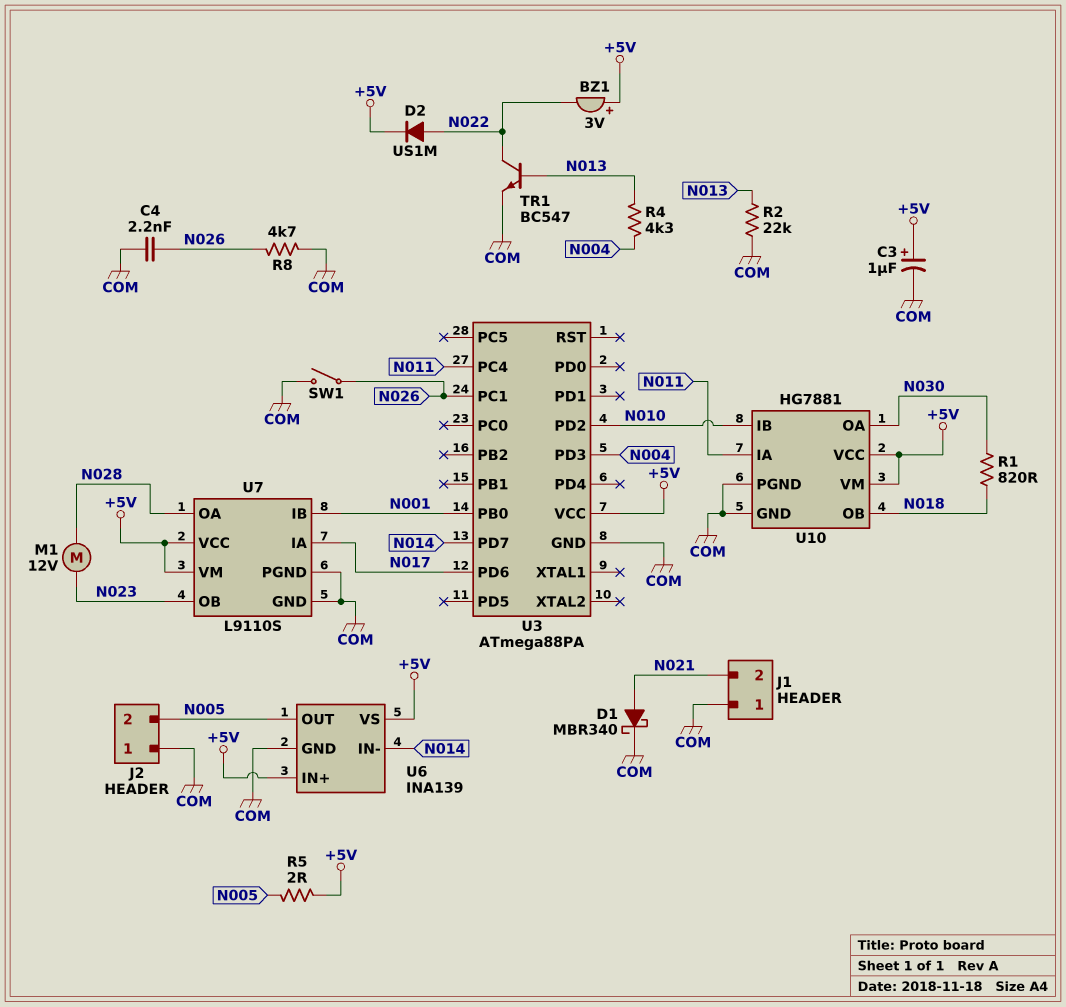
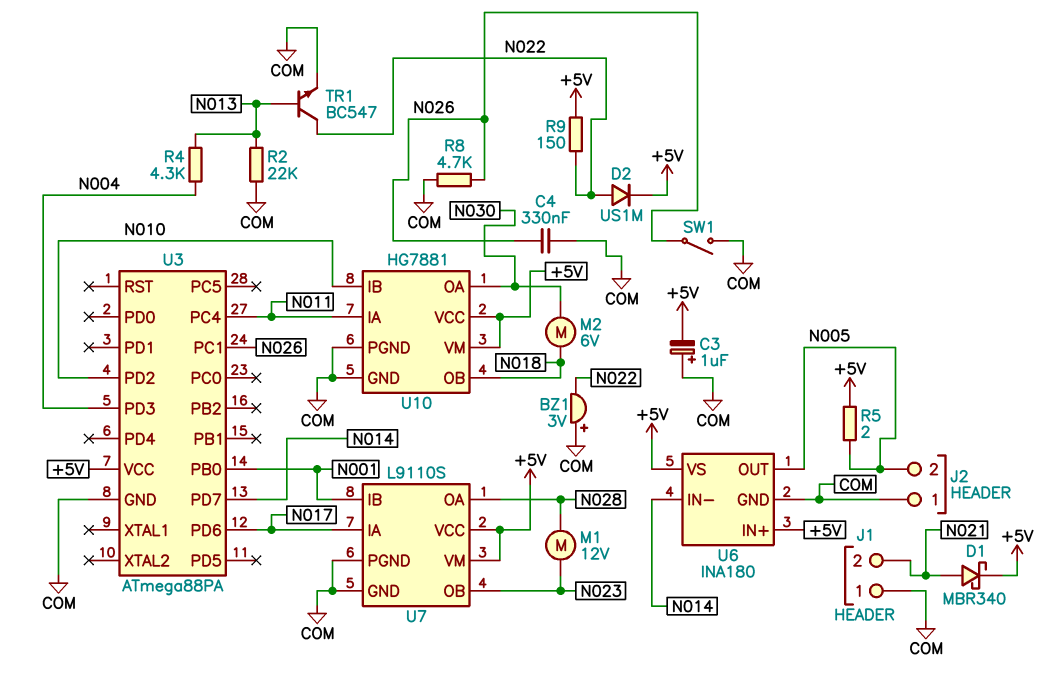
BZ1: buzzer 3V (plus +5V, minus N022) -> buzzer 3V (plus COM, minus N022)
C3: 1uF (plus +5V, minus COM) -> 1uF (plus COM, minus +5V)
C4: 2.2nF (COM, N026) -> 330nF (COM, N026)
D1: schottky MBR340 (A N021, K COM) -> schottky MBR340 (A N021, K +5V)
M2: none -> motor 6V (N018, N030)
R1: 820 (N018, N030) -> none
R9: none -> 150 (+5V, N022)
U6: INA139 -> INA180

